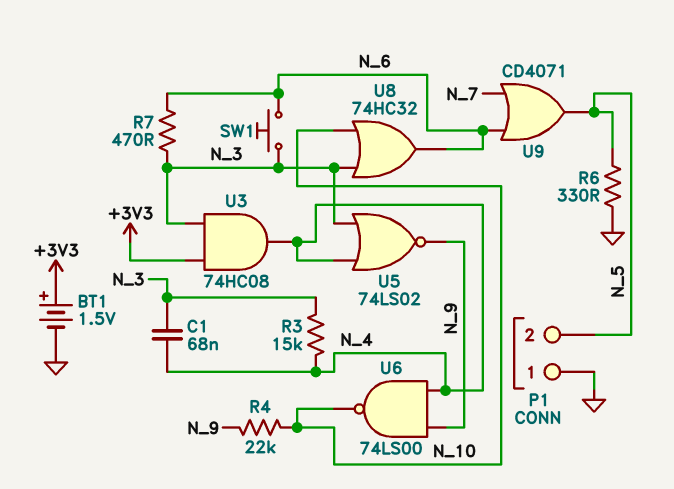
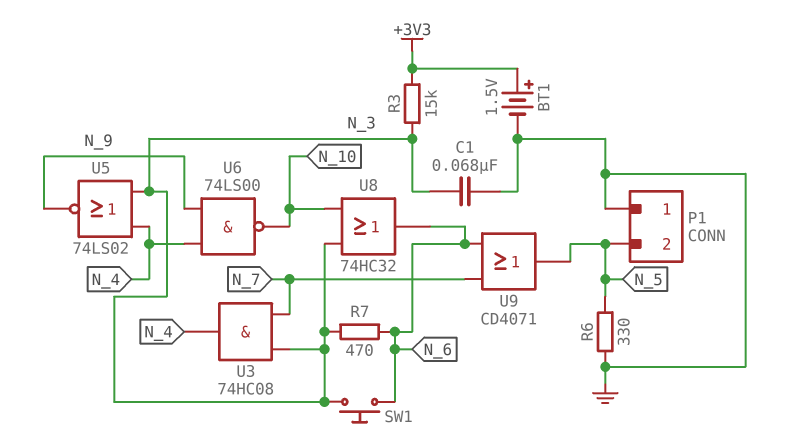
C1: 68nF (N_3, N_4) -> 68nF (GND, N_3)
R3: 15k (N_3, N_4) -> 15k (+3V3, N_3)
R4: 22k (N_9, N_10) -> none
U3: AND 74HC08 (in +3V3, in N_3, out N_4) -> AND 74HC08 (in N_3, in N_7, out N_4)

